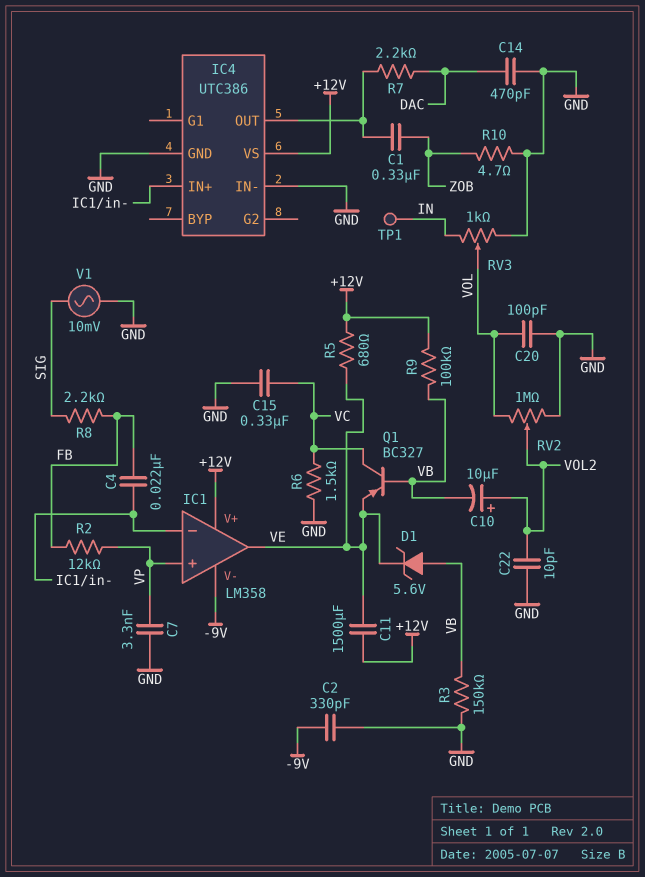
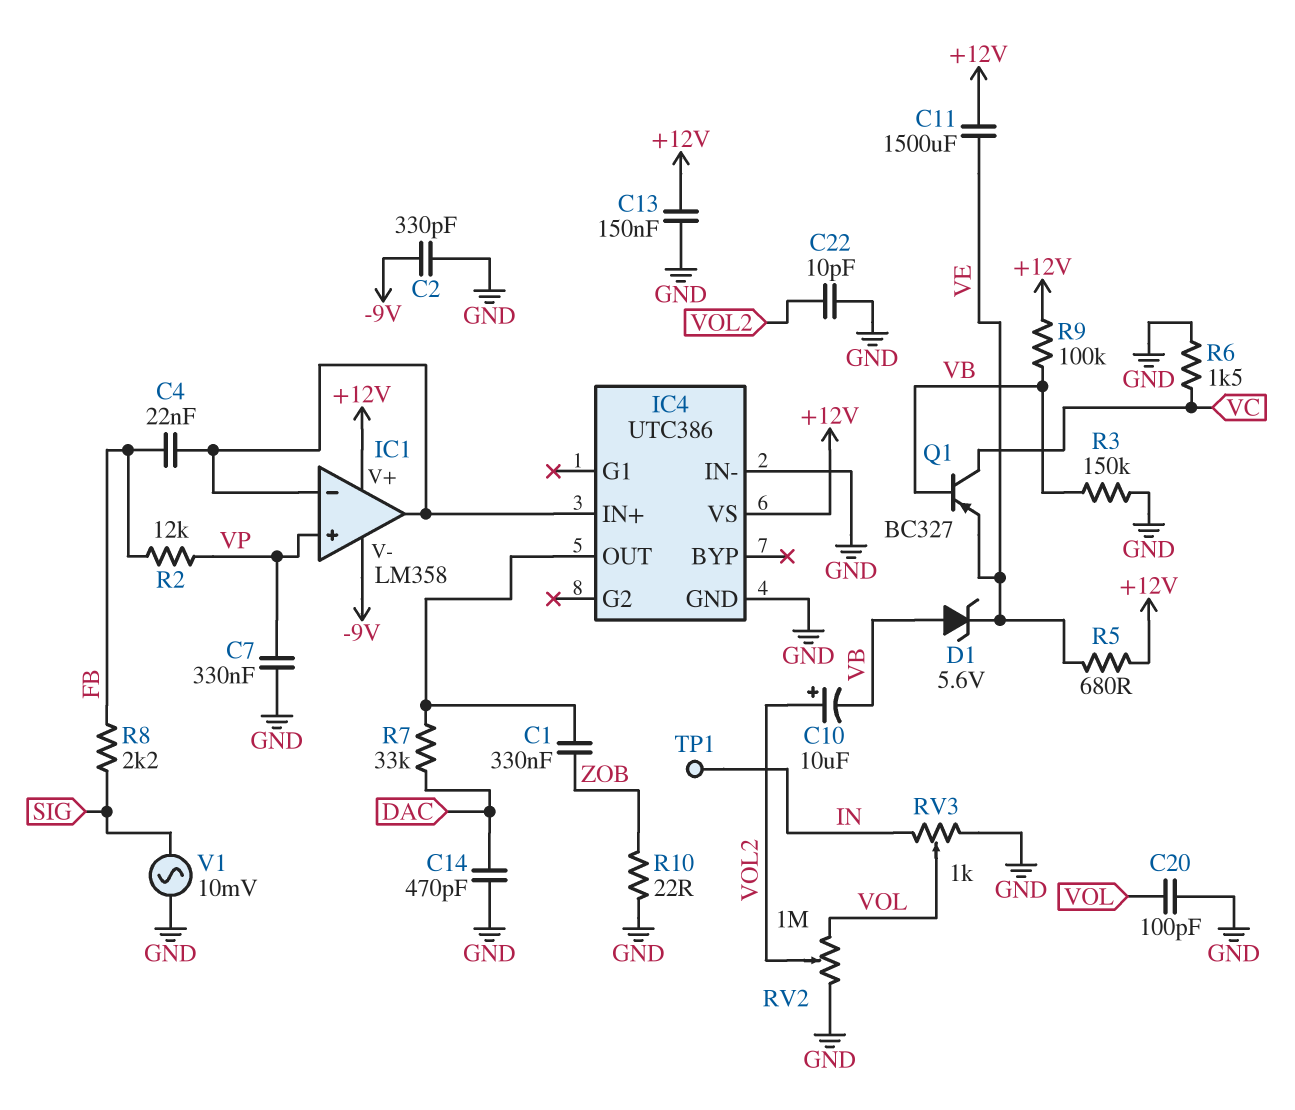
C7: 3.3nF (GND, VP) -> 330nF (GND, VP)
C13: none -> 150nF (+12V, GND)
C15: 330nF (GND, VC) -> none
IC1 pin out: VE -> IC1/in-
R7: 2.2k (DAC, IC4/OUT) -> 33k (DAC, IC4/OUT)
R10: 4.7 (GND, ZOB) -> 22 (GND, ZOB)

